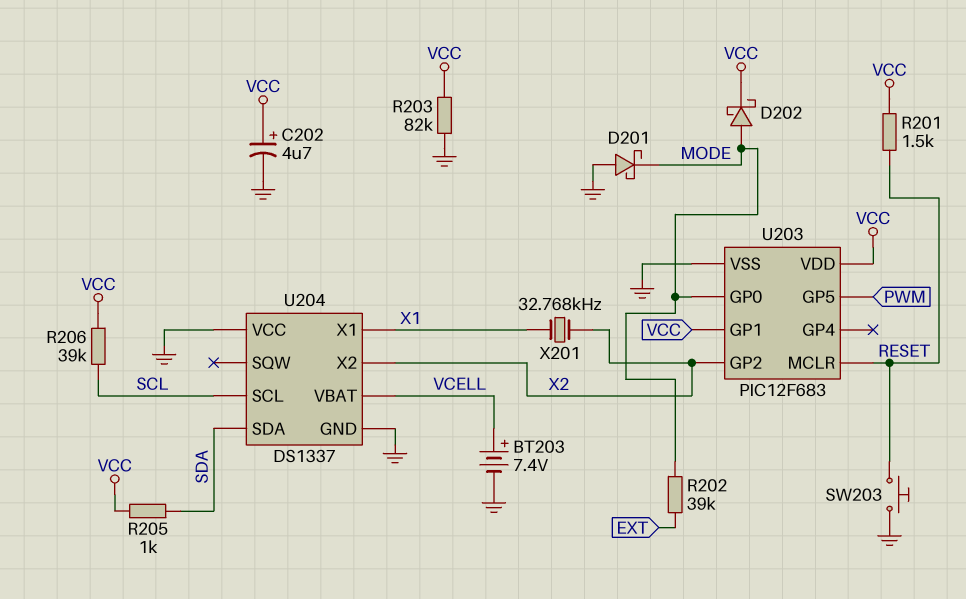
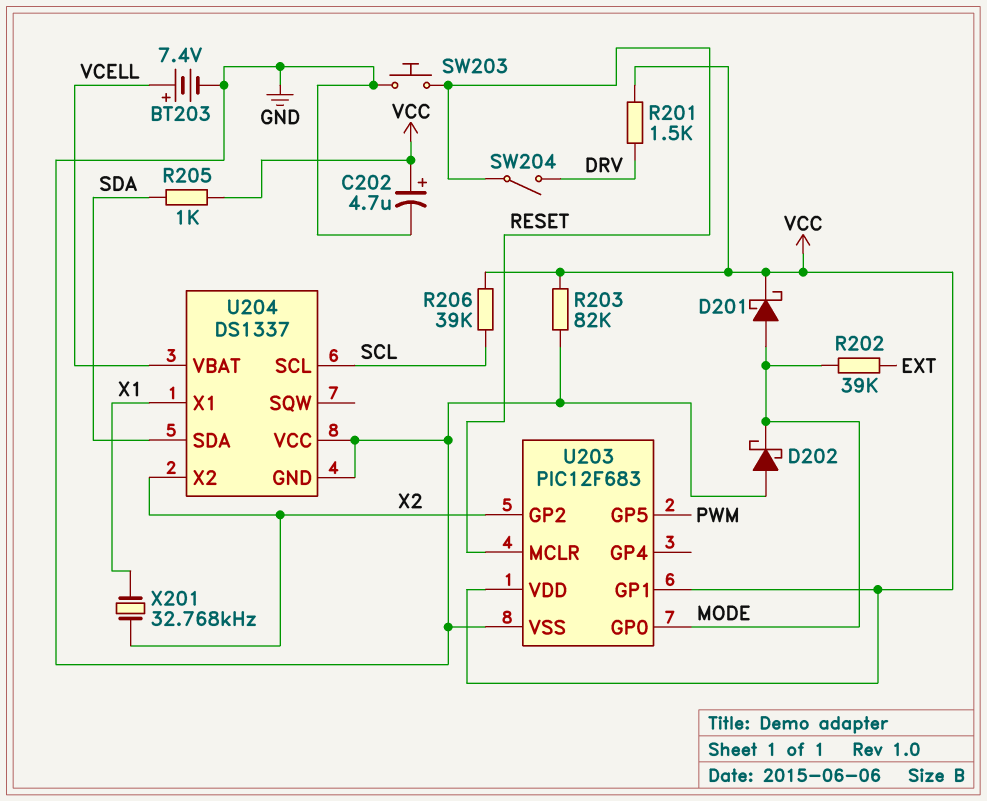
D201: schottky (A GND, K MODE) -> schottky (A MODE, K VCC)
D202: schottky (A MODE, K VCC) -> schottky (A GND, K MODE)
R201: 1.5k (RESET, VCC) -> 1.5k (DRV, VCC)
SW204: none -> switch (DRV, RESET)

